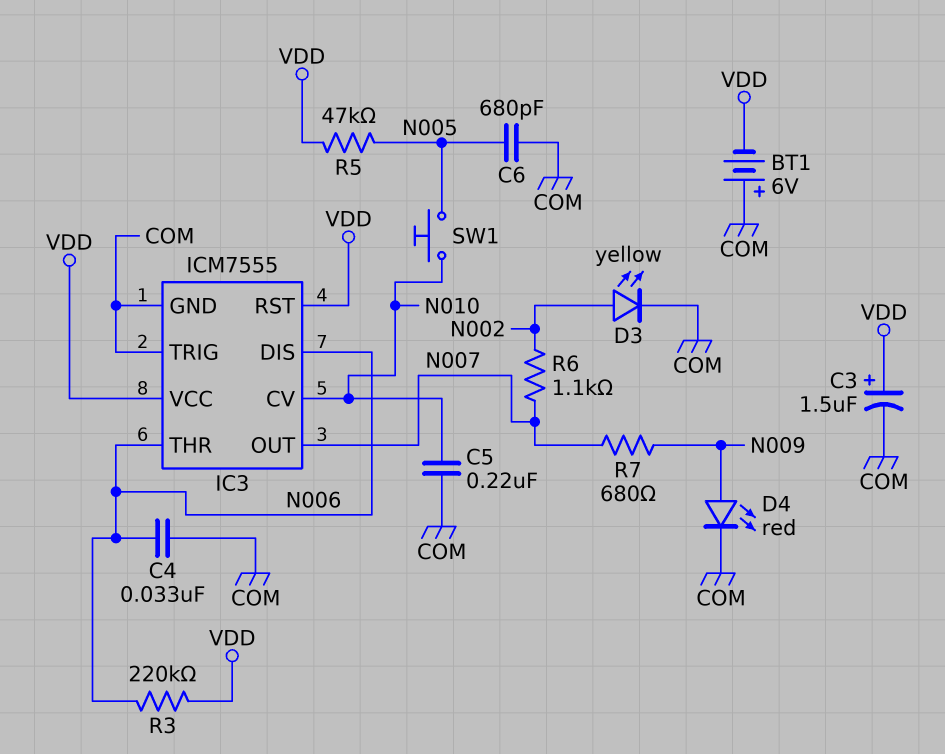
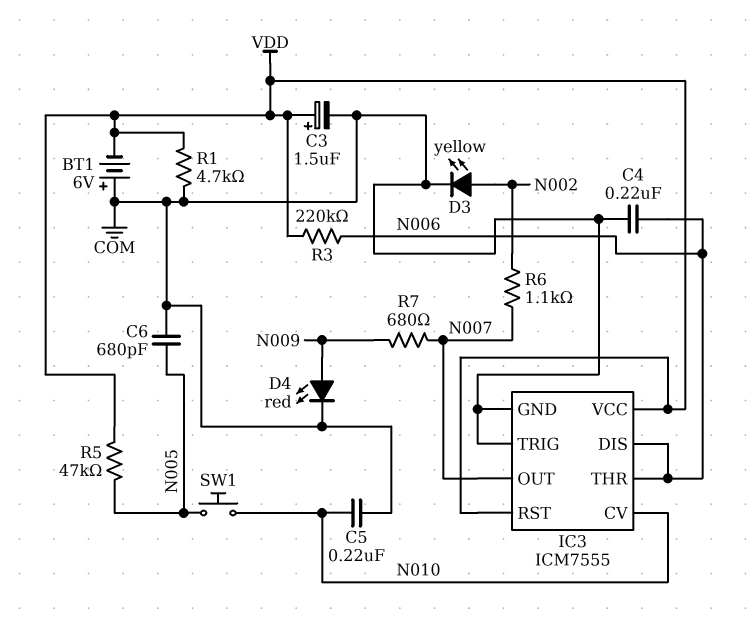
C4: 33nF (COM, N006) -> 220nF (COM, N006)
R1: none -> 4.7k (COM, VDD)

